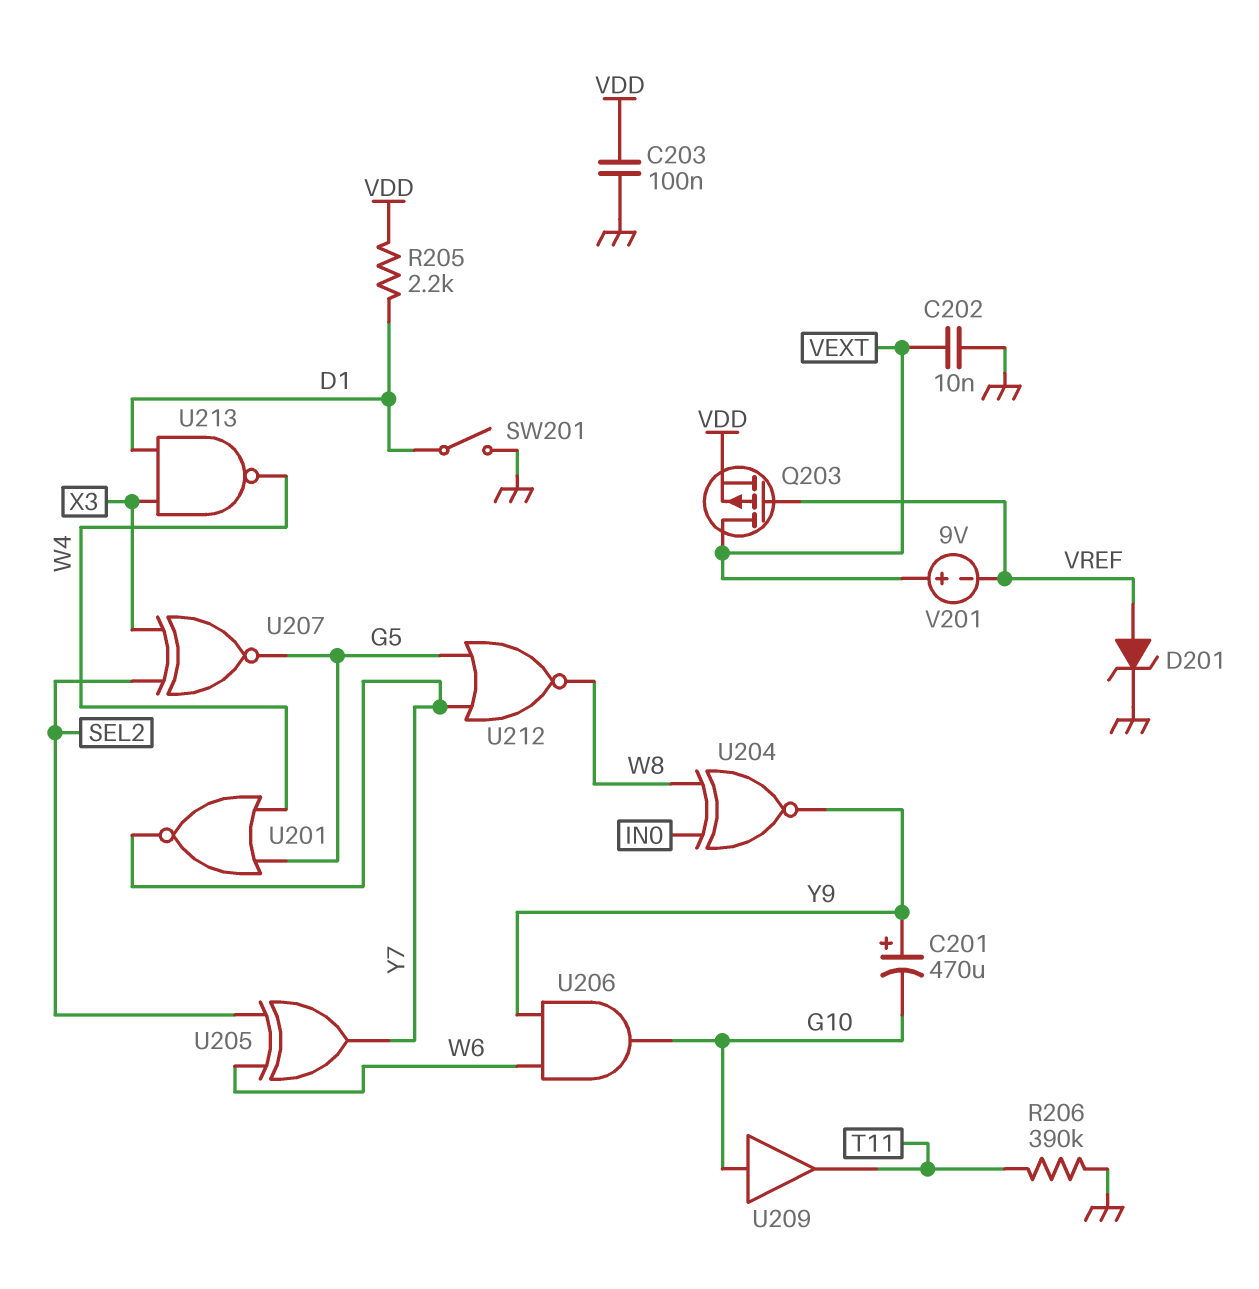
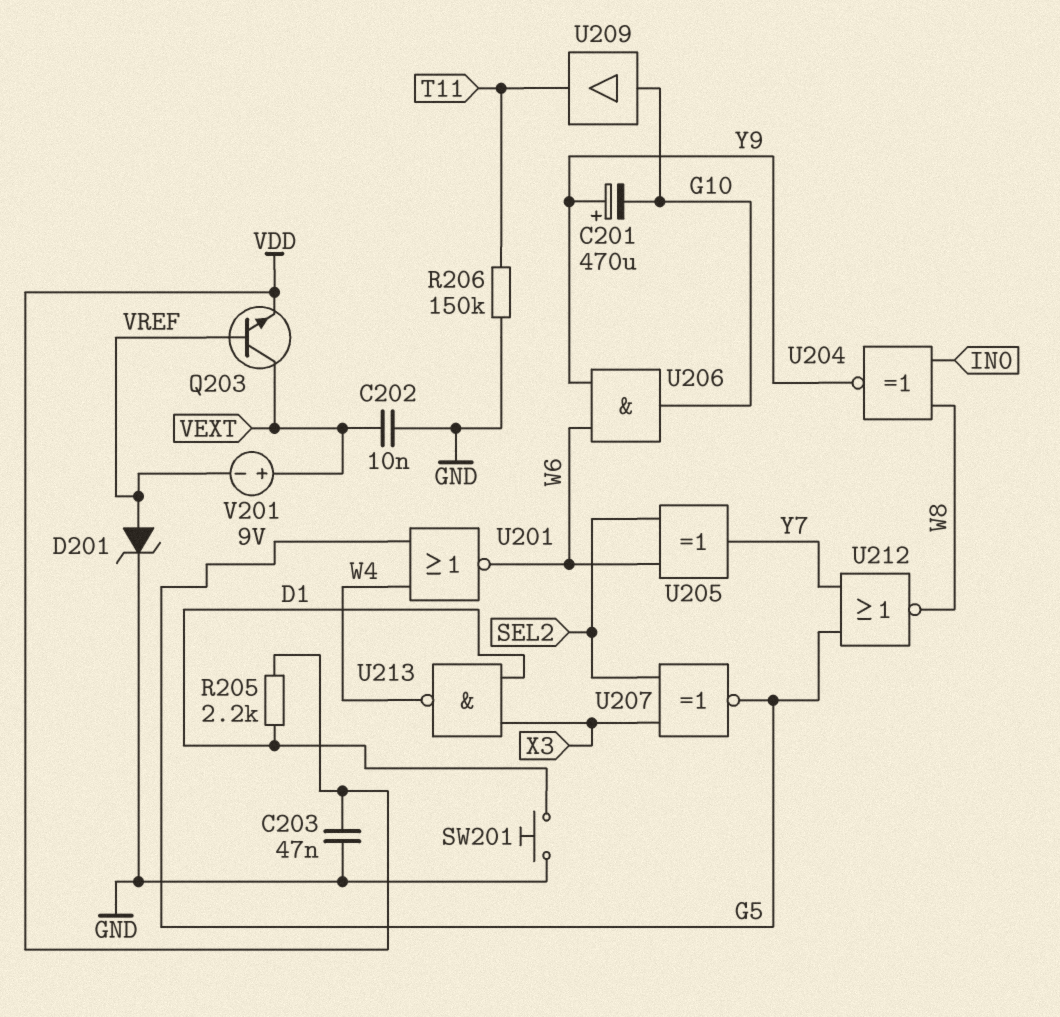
C203: 100nF (GND, VDD) -> 47nF (GND, VDD)
Q203: PMOS (G VREF, D VEXT, S VDD) -> NPN (B VREF, C VEXT, E VDD)
R206: 390k (GND, T11) -> 150k (GND, T11)
SW201: switch (D1, GND) -> button (D1, GND)
U201: NOR (in G5, in W4, out Y7) -> NOR (in G5, in W4, out W6)

